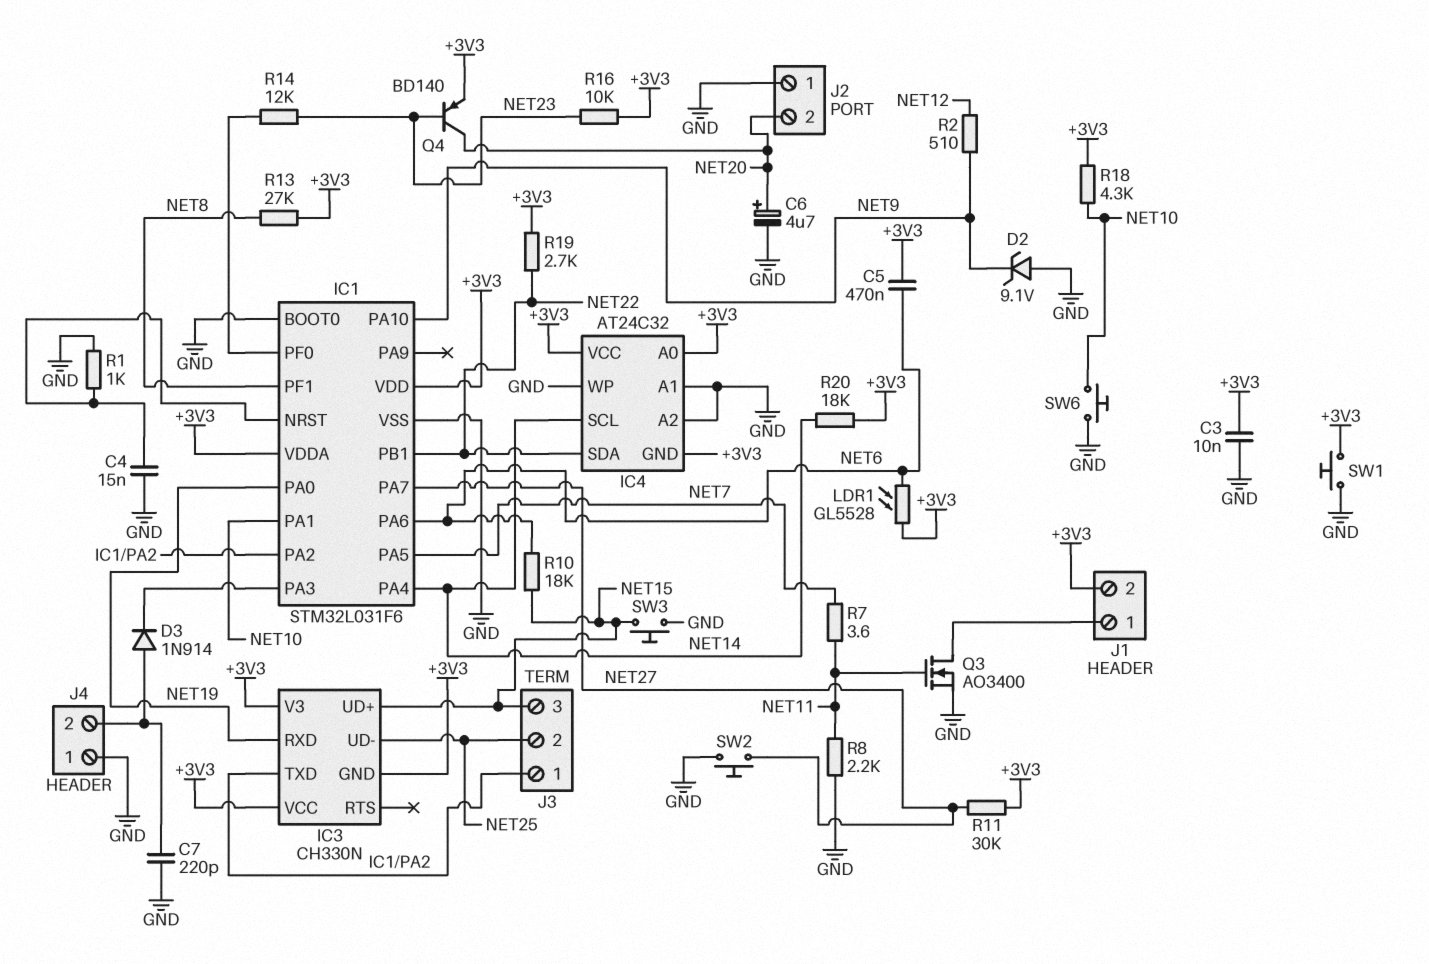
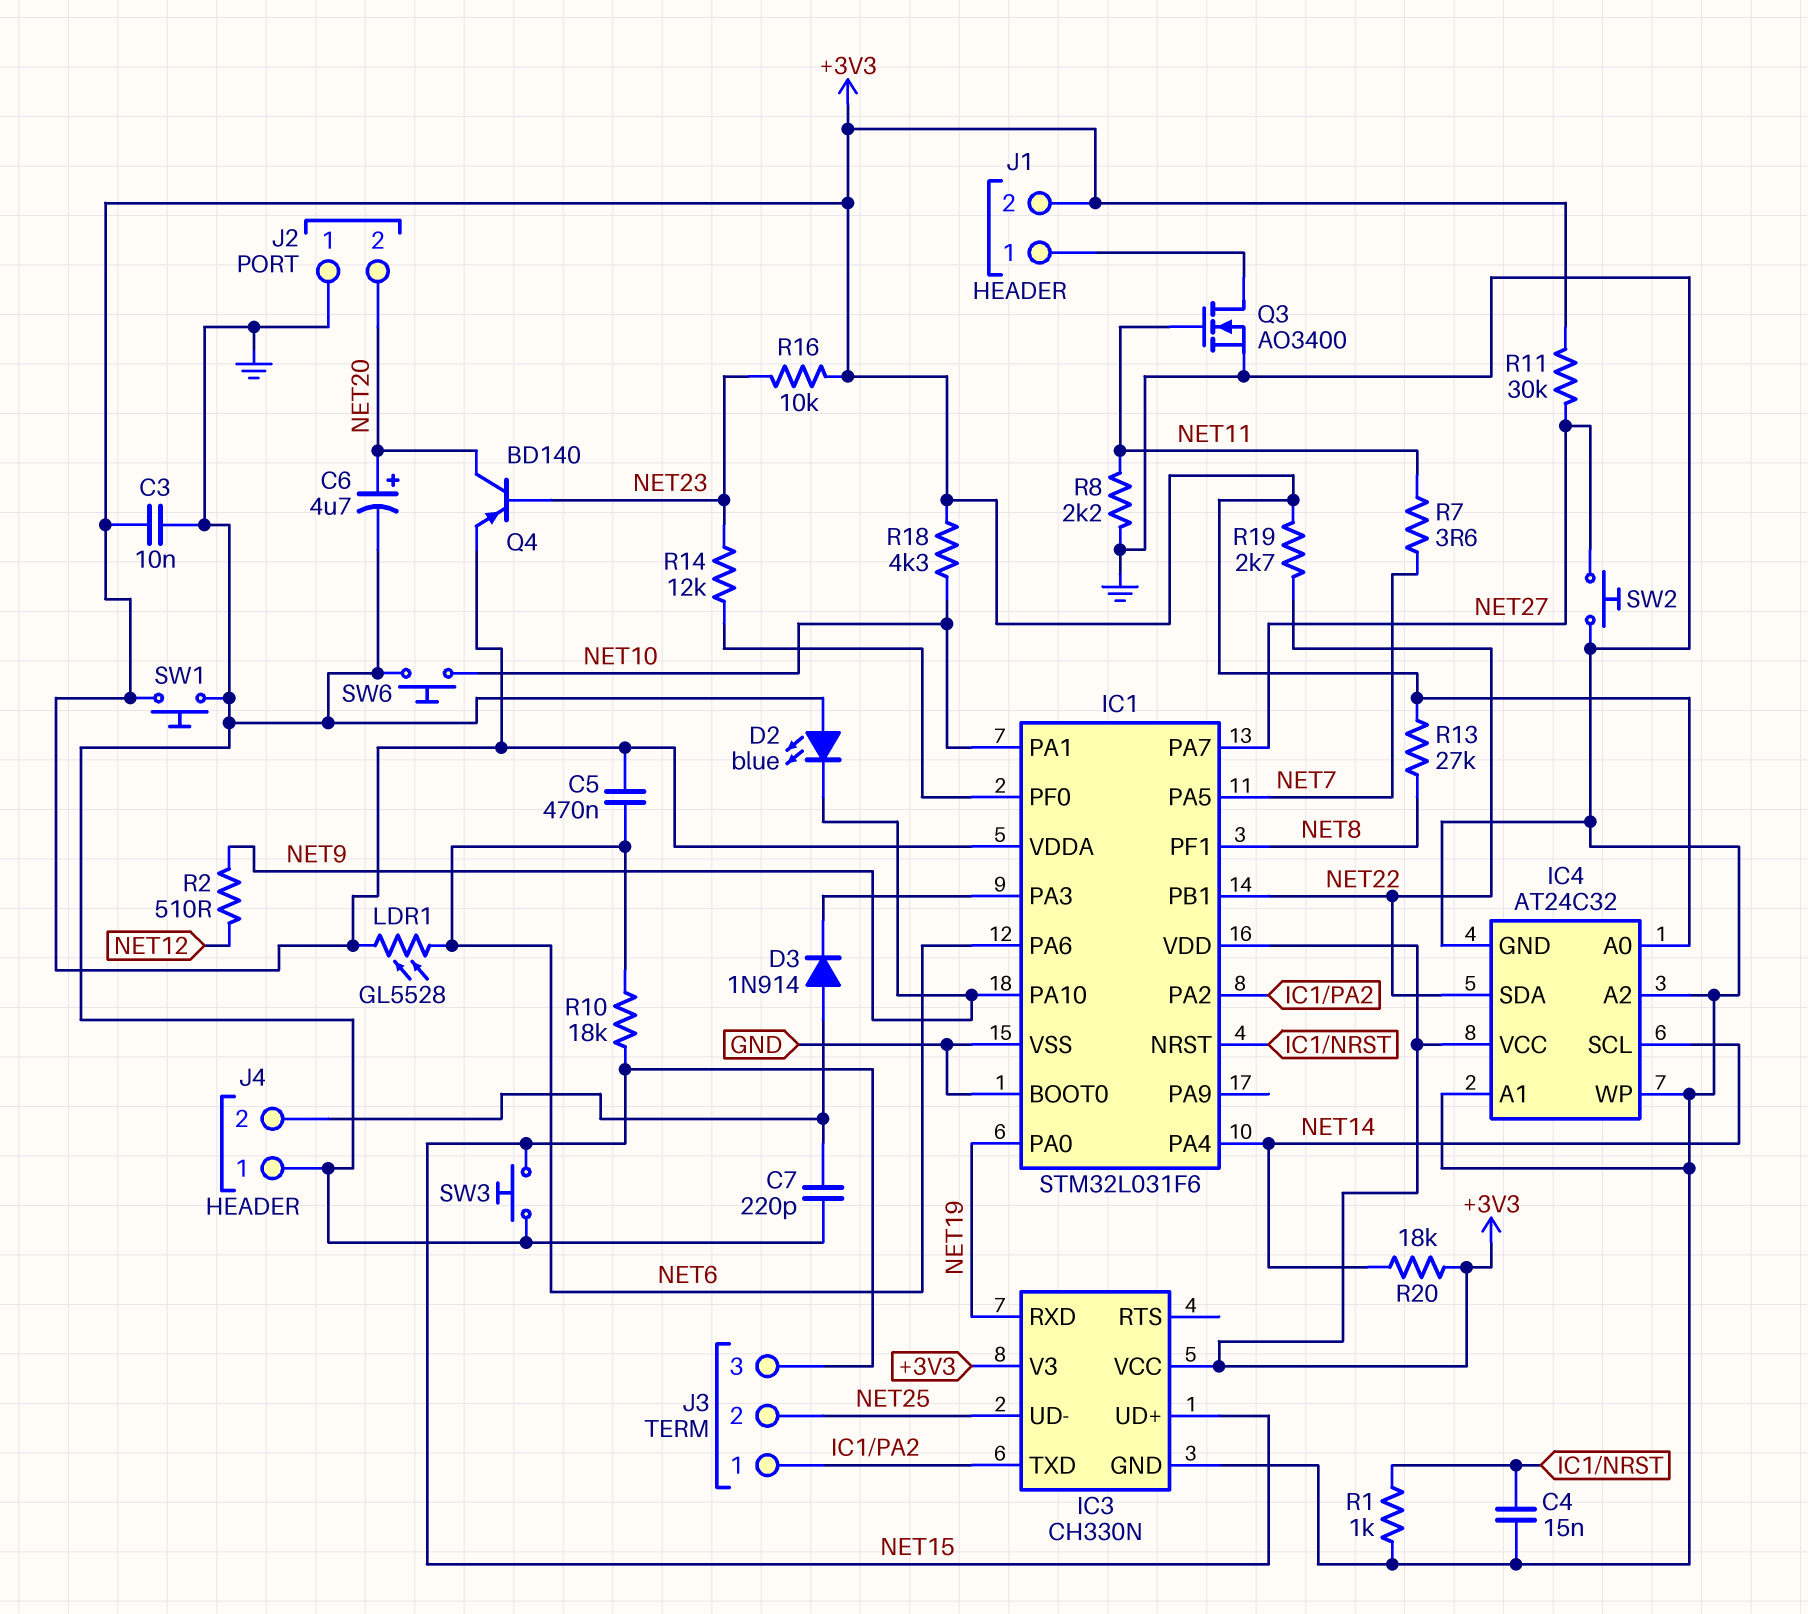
D2: zener 9.1V (A GND, K NET9) -> LED blue (A GND, K NET9)
IC3 pin GND: +3V3 -> GND
IC4 pin GND: +3V3 -> GND

